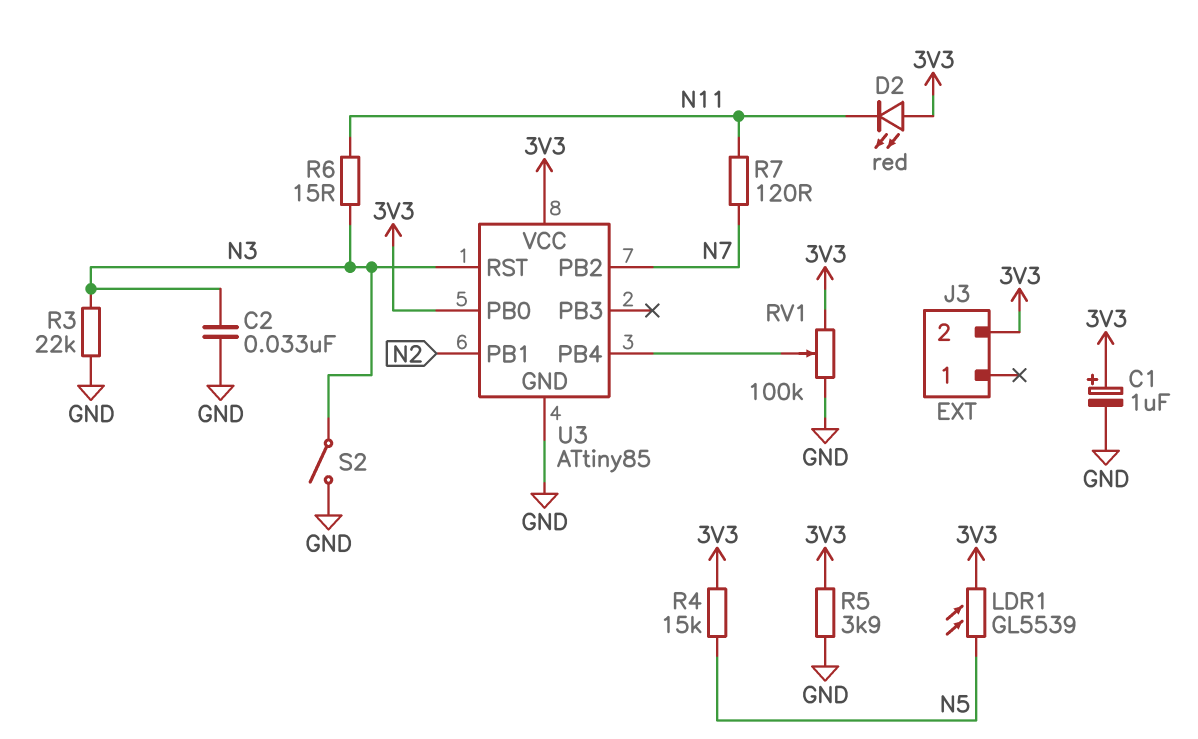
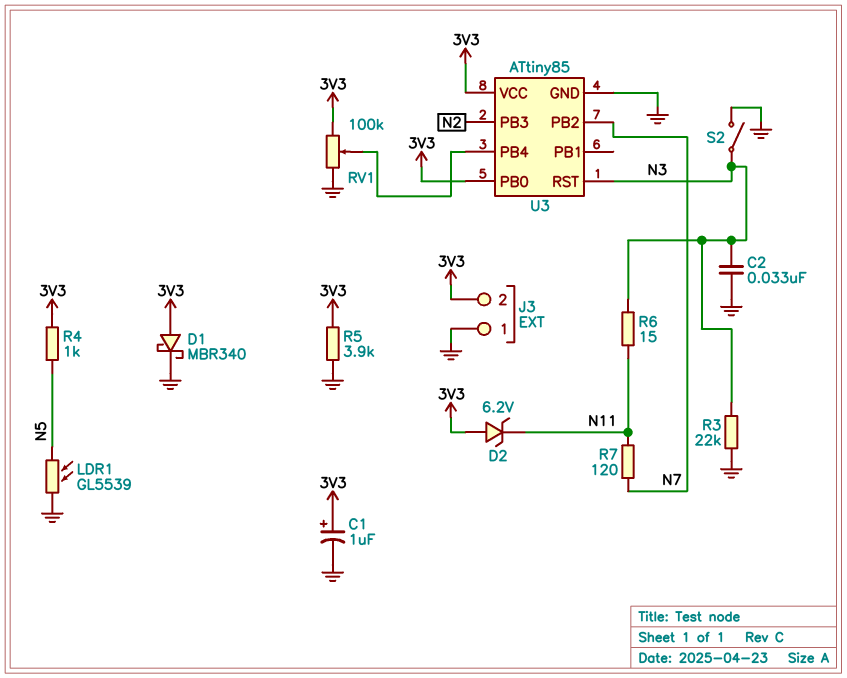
D1: none -> schottky MBR340 (A 3V3, K GND)
D2: LED red (A 3V3, K N11) -> zener 6.2V (A 3V3, K N11)
J3 pin 1: none -> GND
LDR1: GL5539 (3V3, N5) -> GL5539 (GND, N5)
R4: 15k (3V3, N5) -> 1k (3V3, N5)
U3 pin PB1: N2 -> none
U3 pin PB3: none -> N2

